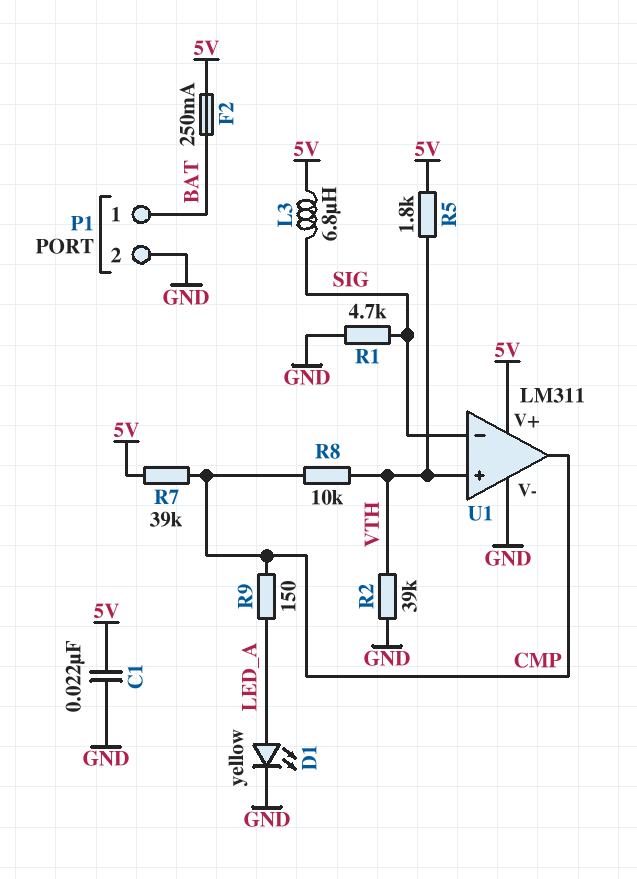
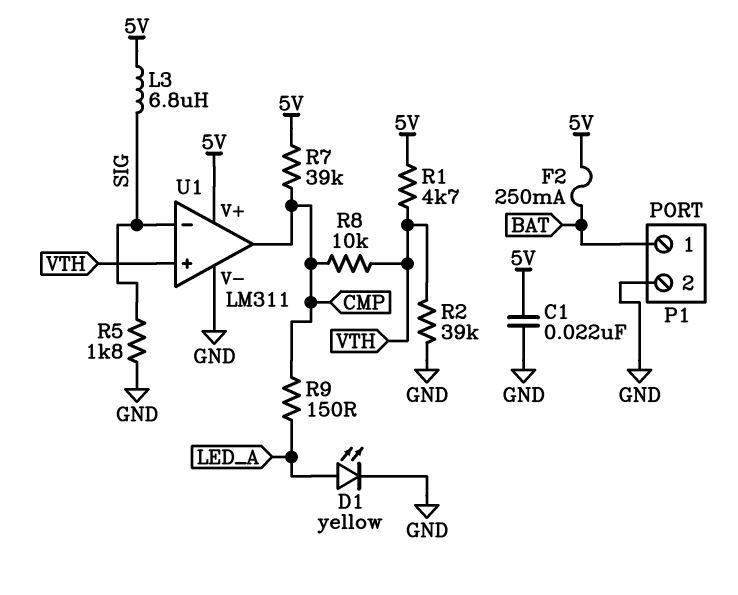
R1: 4.7k (GND, SIG) -> 4.7k (5V, VTH)
R5: 1.8k (5V, VTH) -> 1.8k (GND, SIG)

